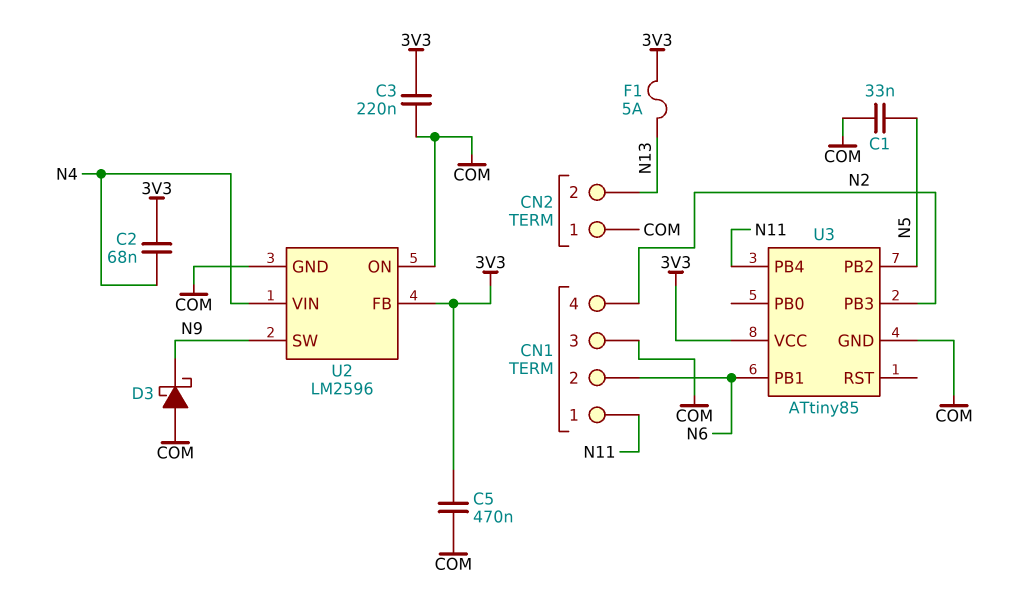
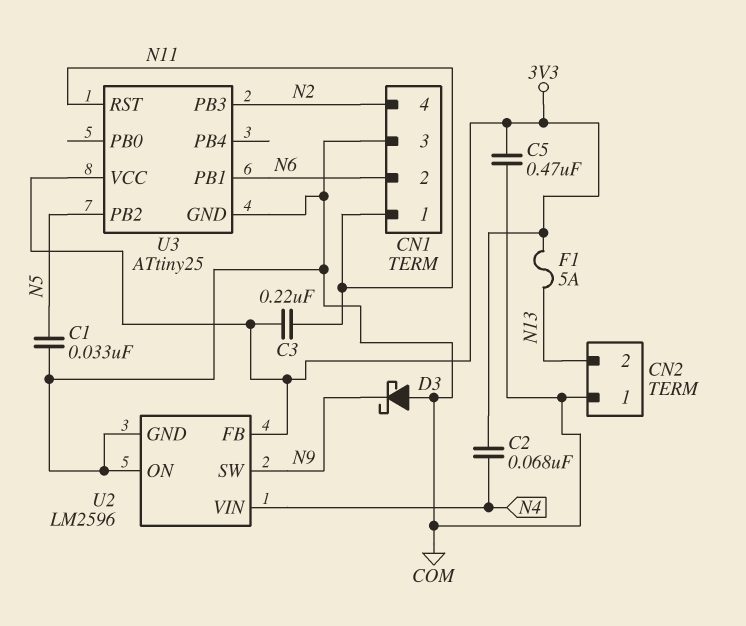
C3: 220nF (3V3, COM) -> 220nF (3V3, N11)
U3: ATtiny85 -> ATtiny25
U3 pin PB4: N11 -> none
U3 pin RST: none -> N11

